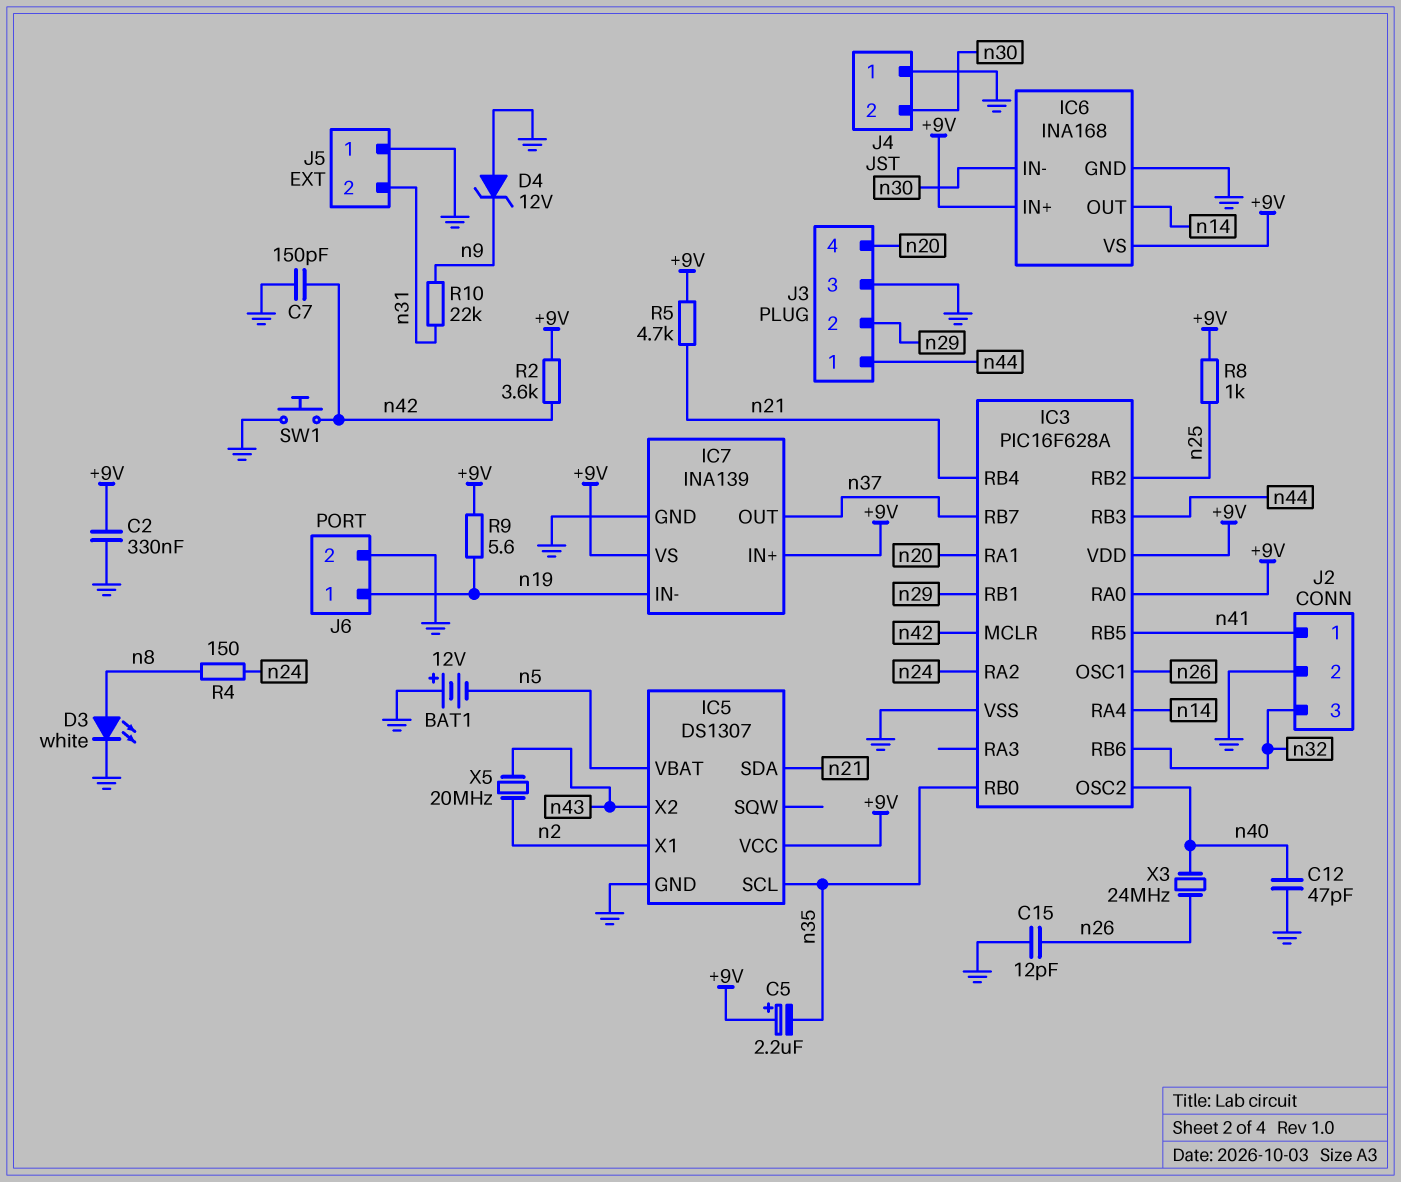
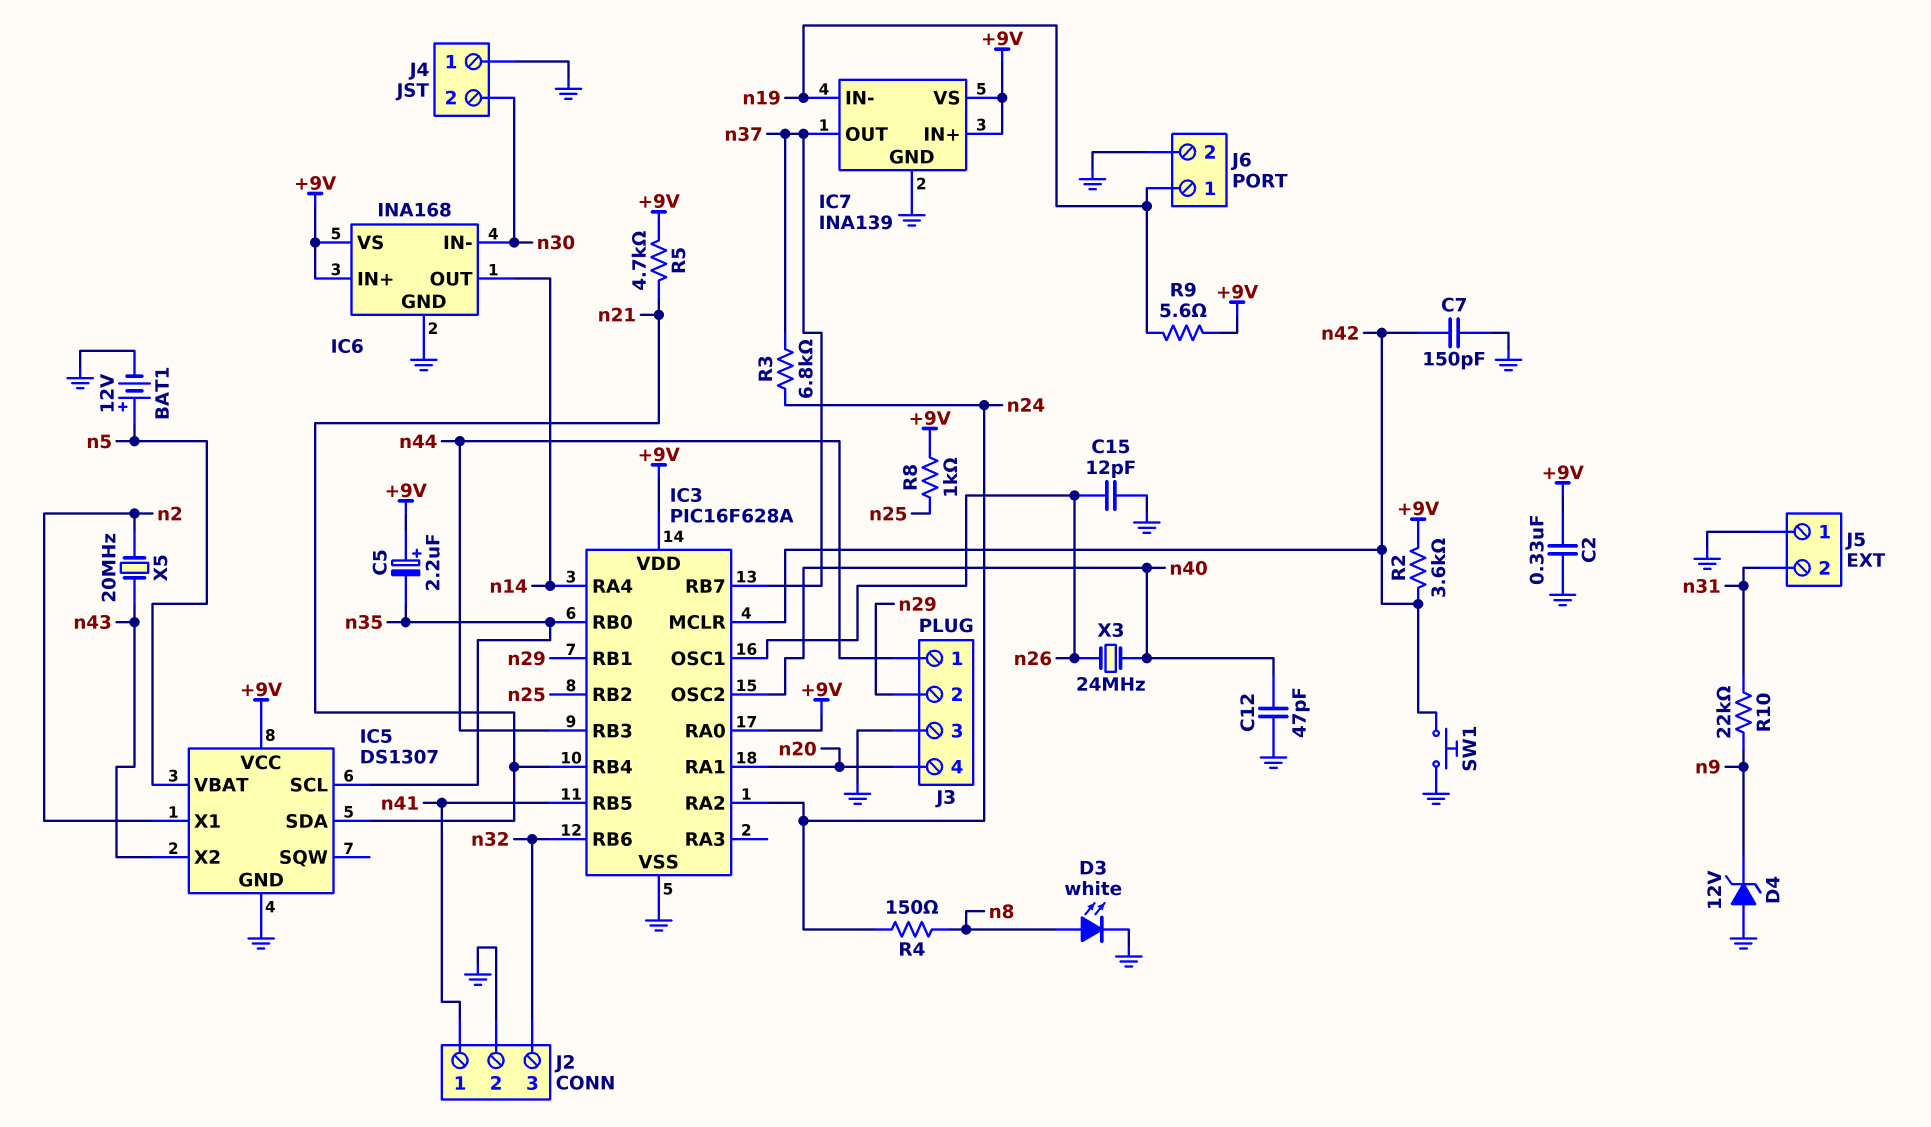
BAT1: 12V (plus GND, minus n5) -> 12V (plus n5, minus GND)
R3: none -> 6.8k (n24, n37)

